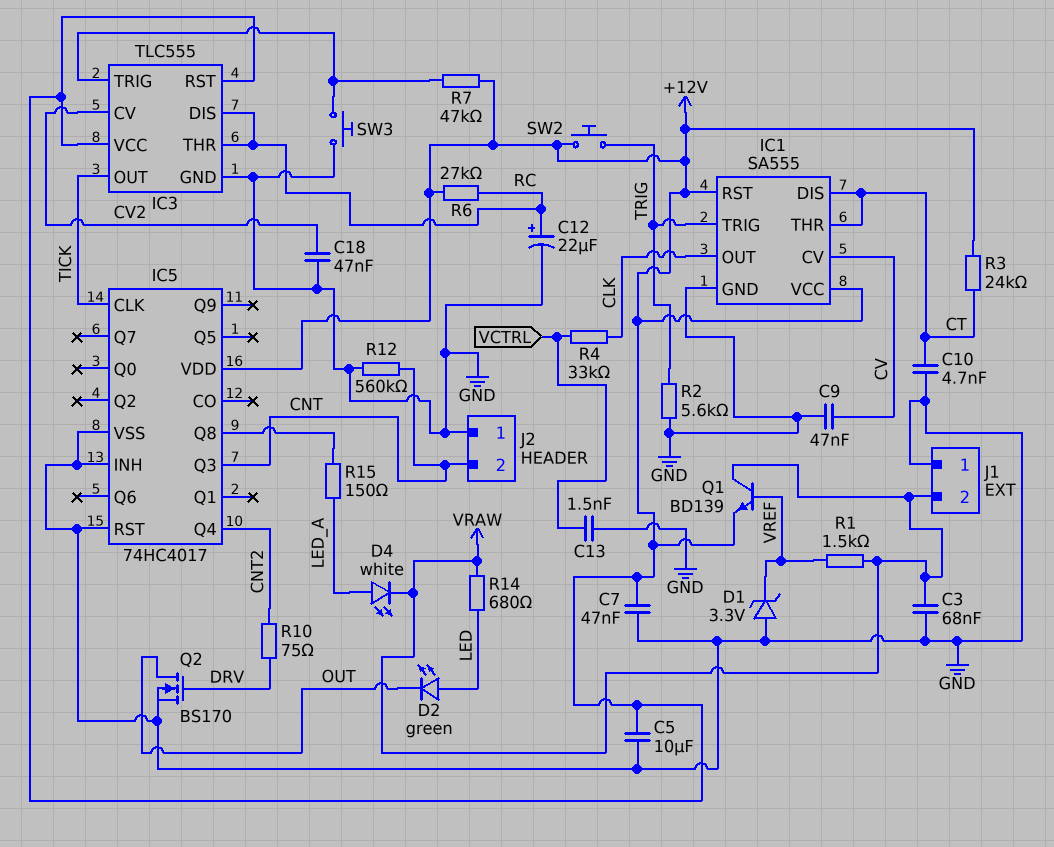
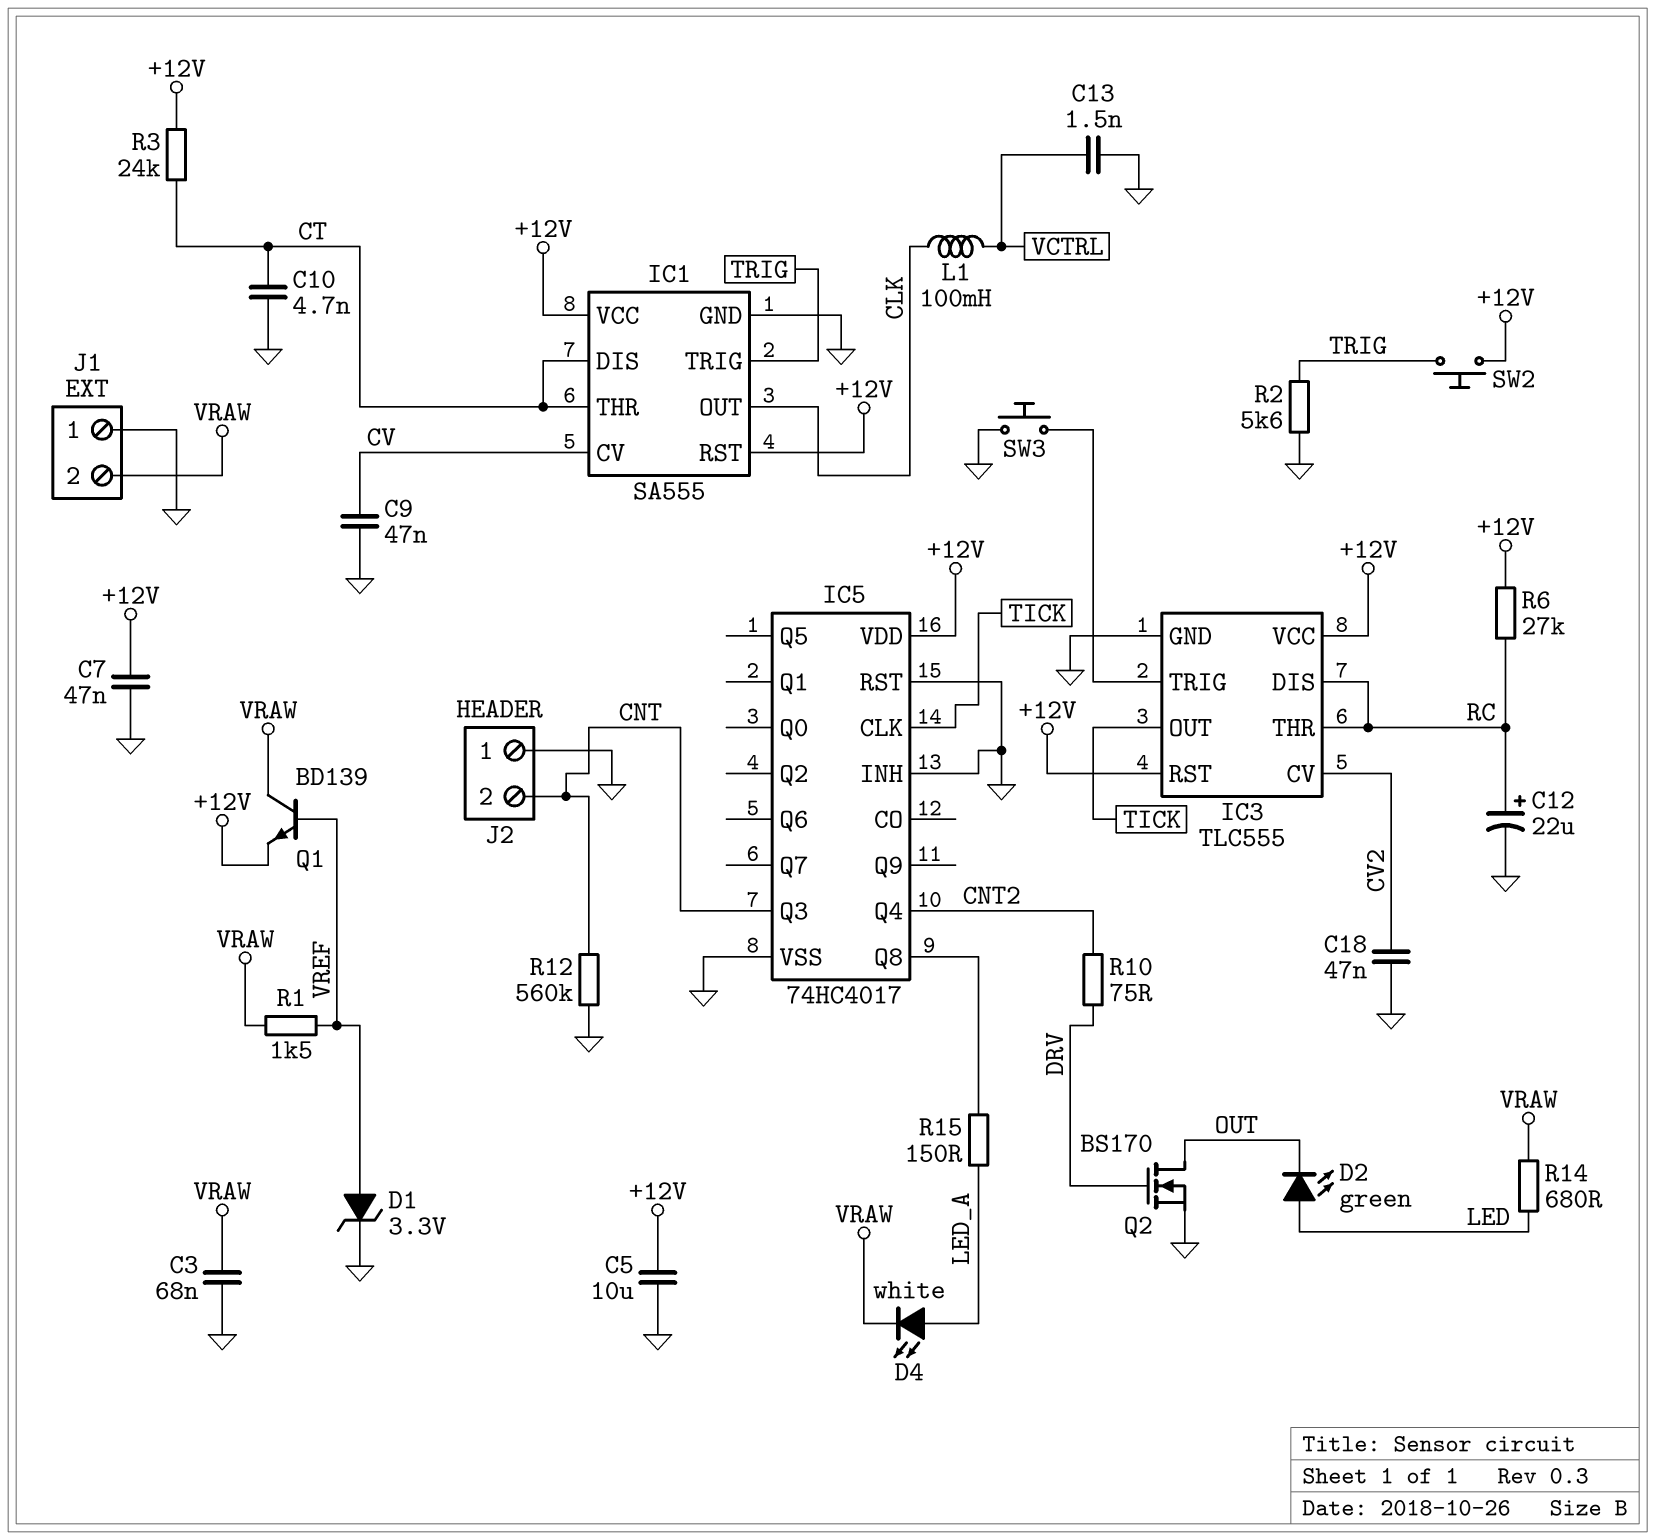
D1: zener 3.3V (A GND, K VREF) -> zener 3.3V (A VREF, K GND)
L1: none -> 100mH (CLK, VCTRL)
R4: 33k (CLK, VCTRL) -> none
R7: 47k (+12V, IC3/TRIG) -> none

